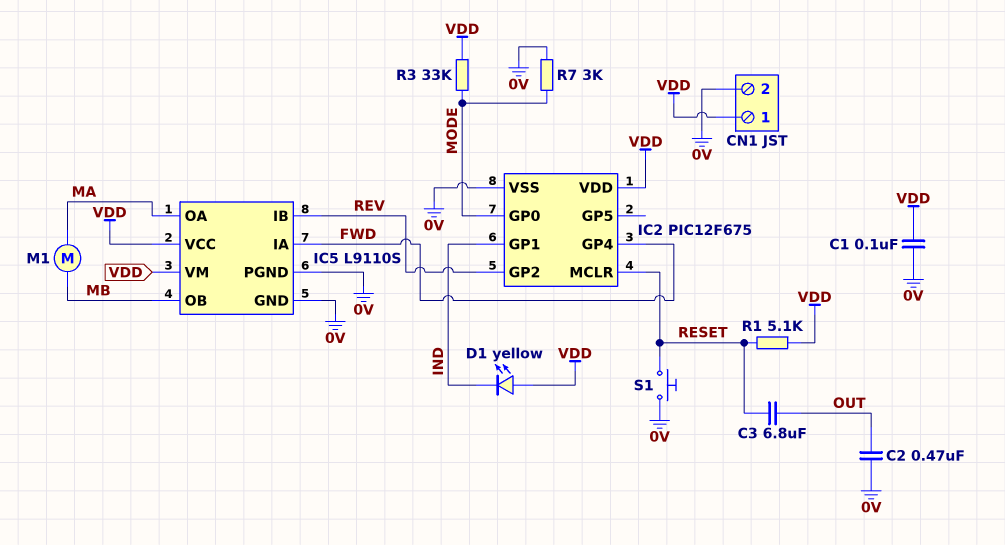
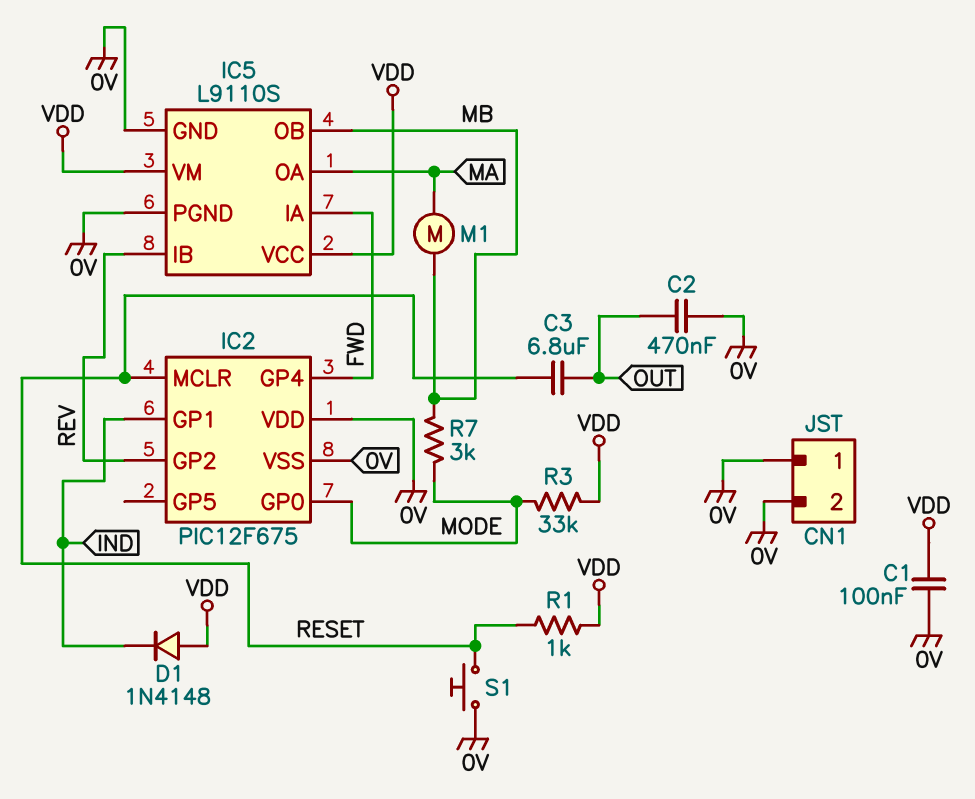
CN1 pin 1: VDD -> 0V
D1: LED yellow (A VDD, K IND) -> diode 1N4148 (A VDD, K IND)
IC2 pin VDD: VDD -> 0V
R1: 5.1k (RESET, VDD) -> 1k (RESET, VDD)
R7: 3k (0V, MODE) -> 3k (MB, MODE)

